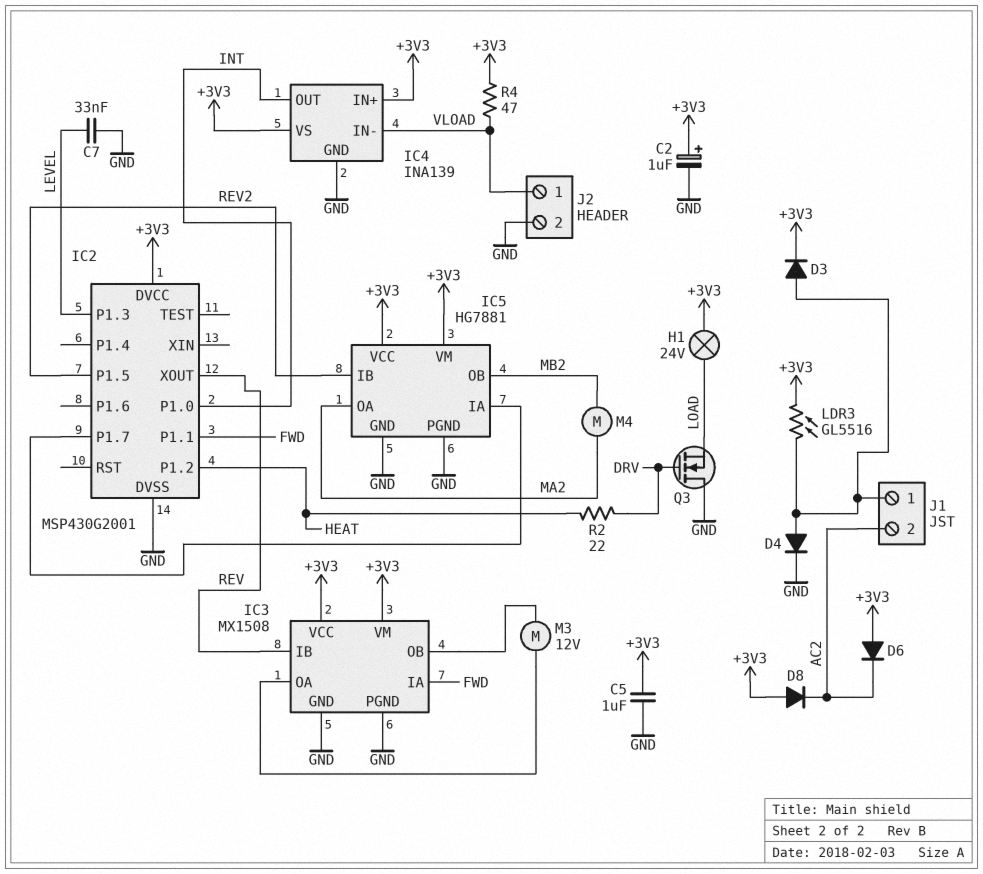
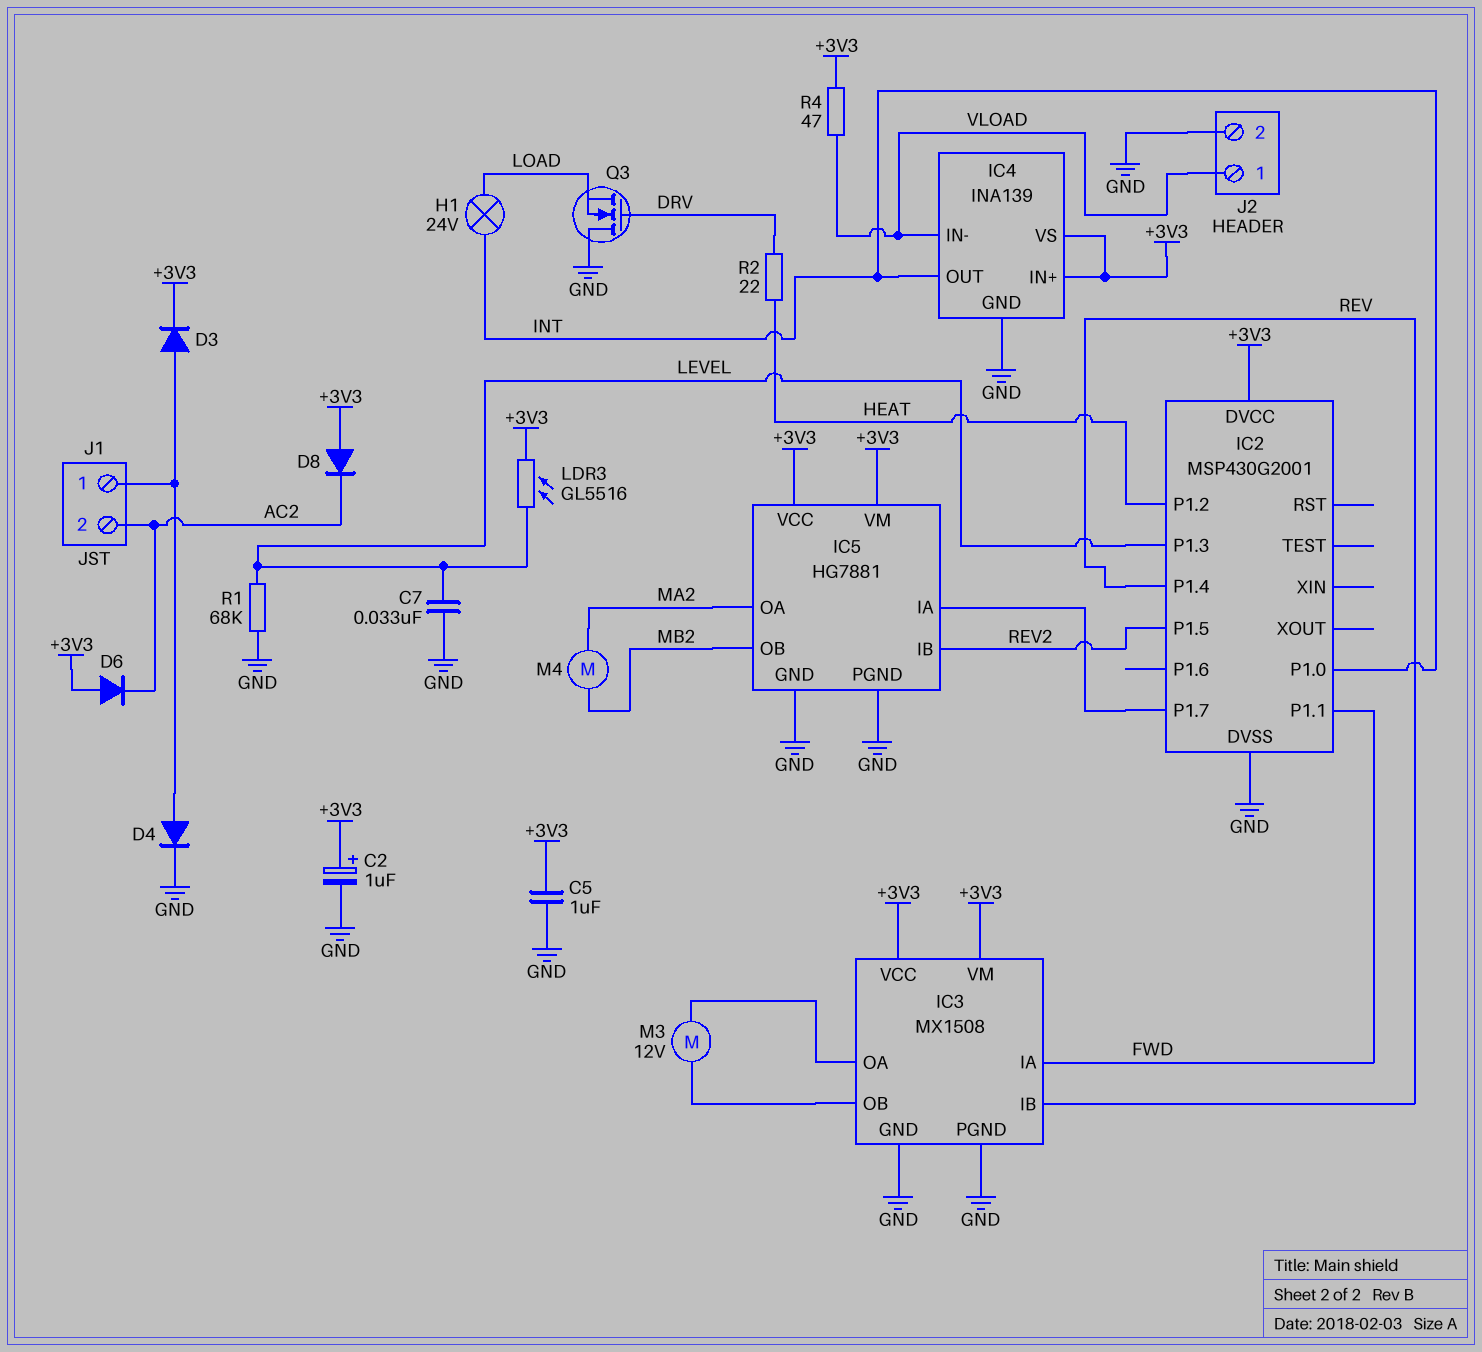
H1: lamp 24V (+3V3, LOAD) -> lamp 24V (INT, LOAD)
IC2 pin P1.4: none -> REV
IC2 pin XOUT: REV -> none
LDR3: GL5516 (+3V3, J1/1) -> GL5516 (+3V3, LEVEL)
R1: none -> 68k (GND, LEVEL)

